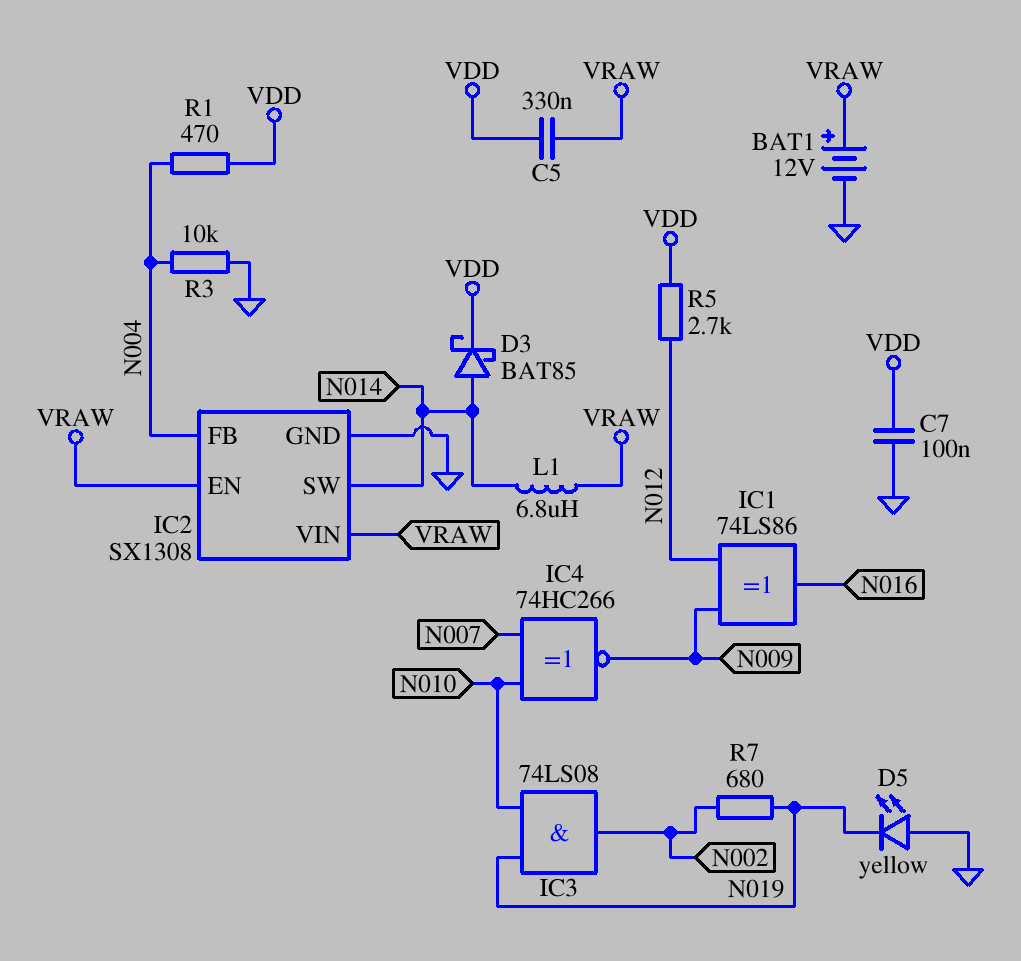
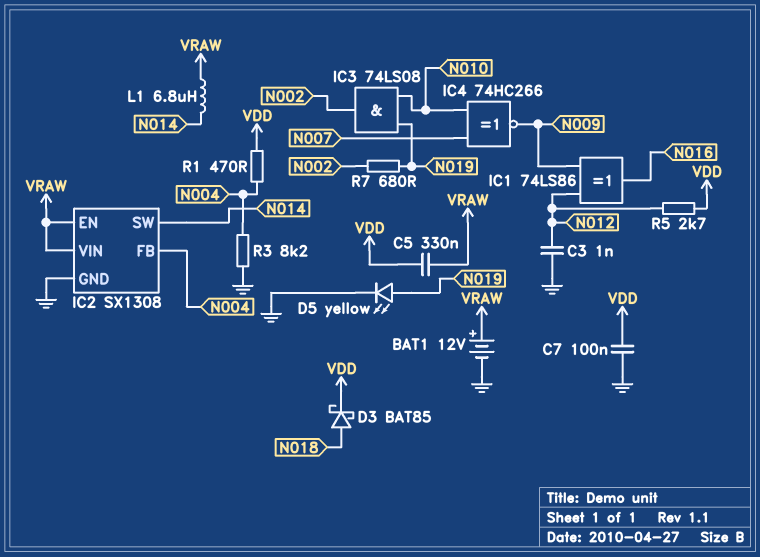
C3: none -> 1nF (GND, N012)
D3: schottky BAT85 (A N014, K VDD) -> schottky BAT85 (A N018, K VDD)
D5: LED yellow (A GND, K N019) -> LED yellow (A N019, K GND)
R3: 10k (GND, N004) -> 8.2k (GND, N004)

